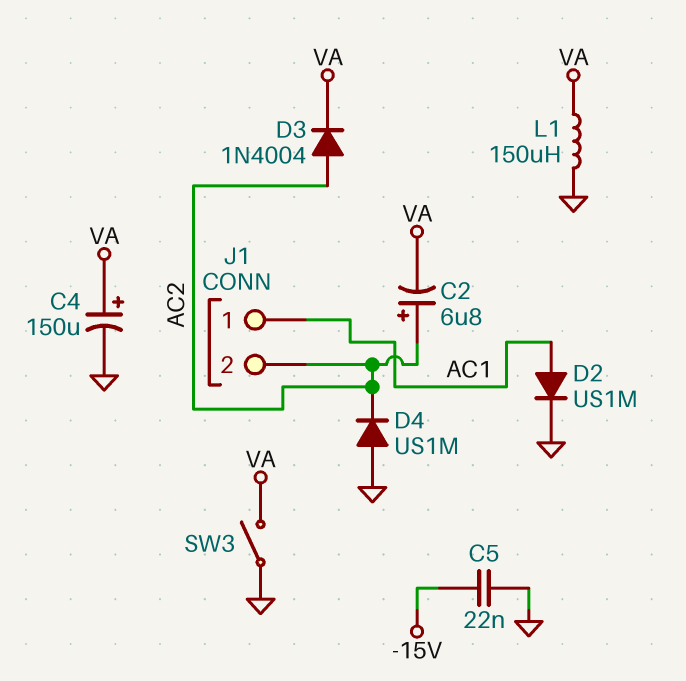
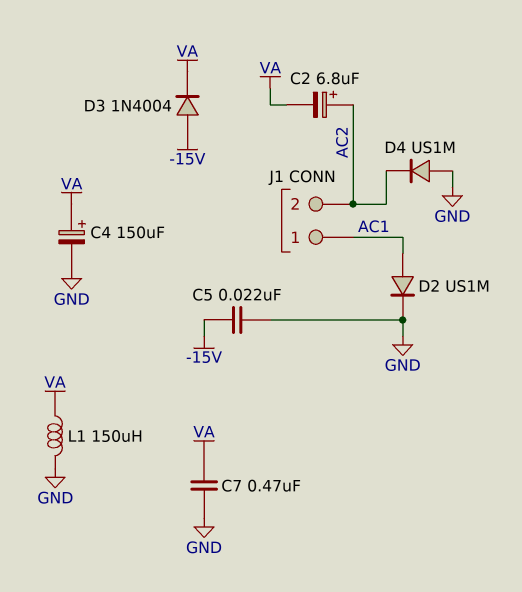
C7: none -> 470nF (GND, VA)
D3: diode 1N4004 (A AC2, K VA) -> diode 1N4004 (A -15V, K VA)
SW3: switch (GND, VA) -> none

